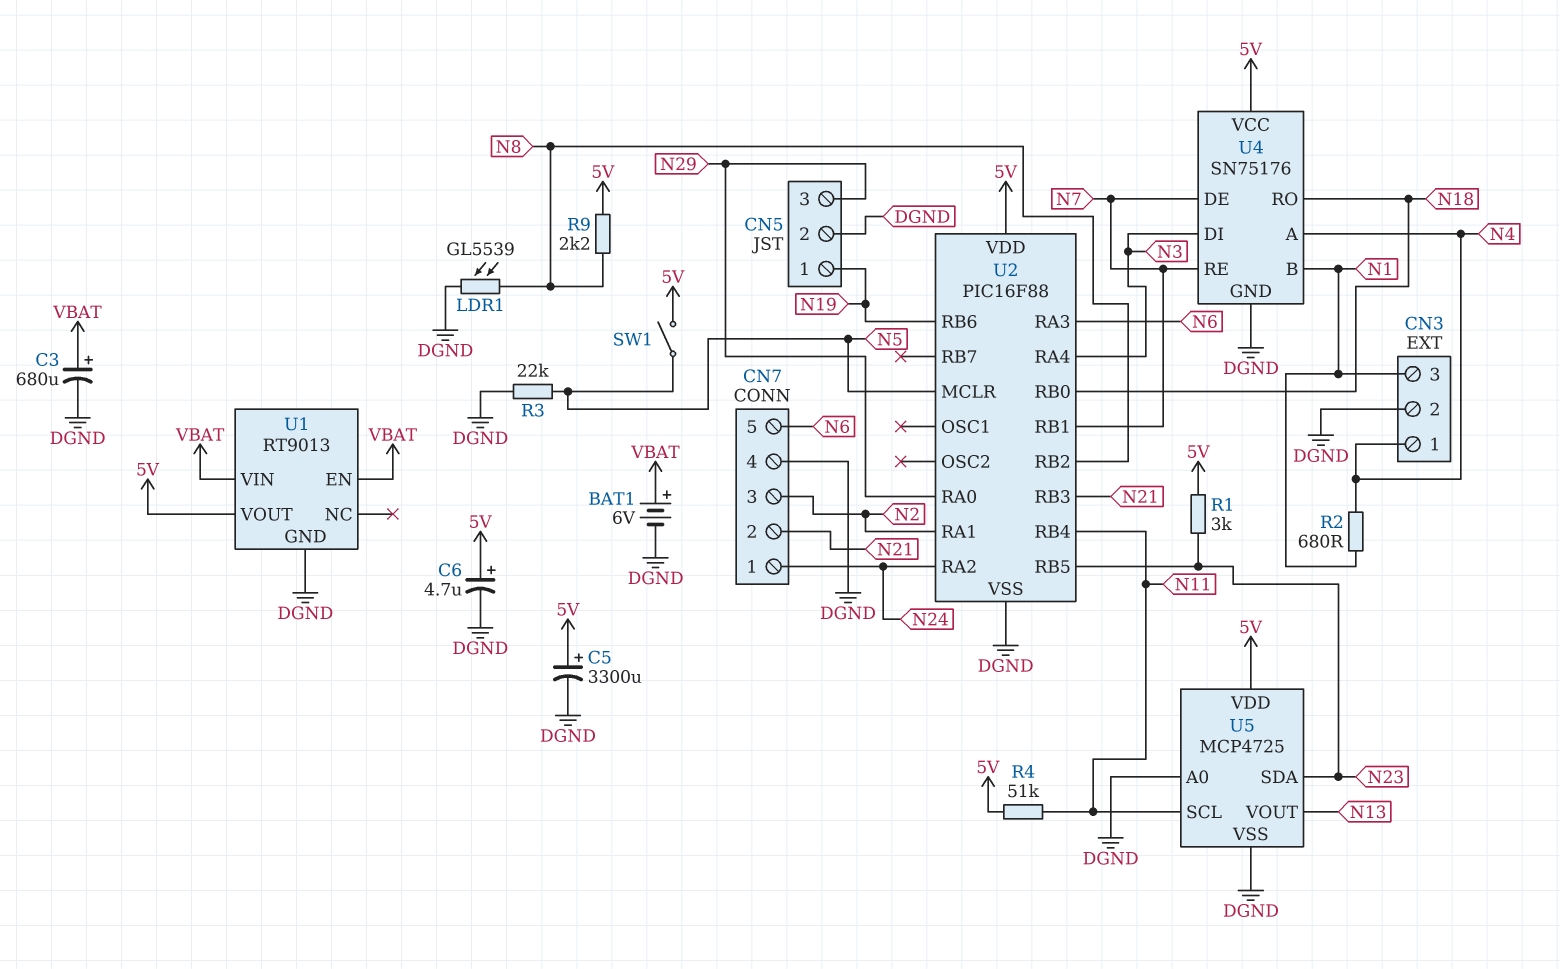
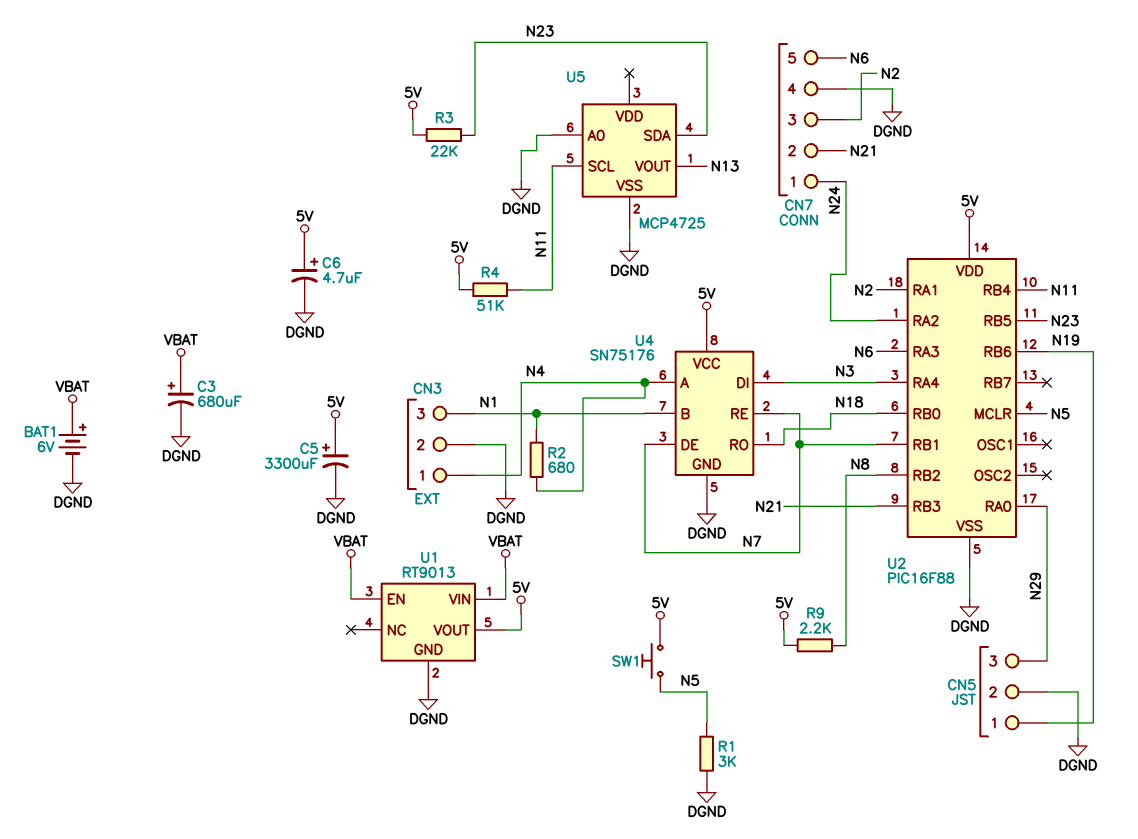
LDR1: GL5539 (DGND, N8) -> none
R1: 3k (5V, N23) -> 3k (DGND, N5)
R3: 22k (DGND, N5) -> 22k (5V, N23)
SW1: switch (5V, N5) -> button (5V, N5)
U5 pin VDD: 5V -> none

